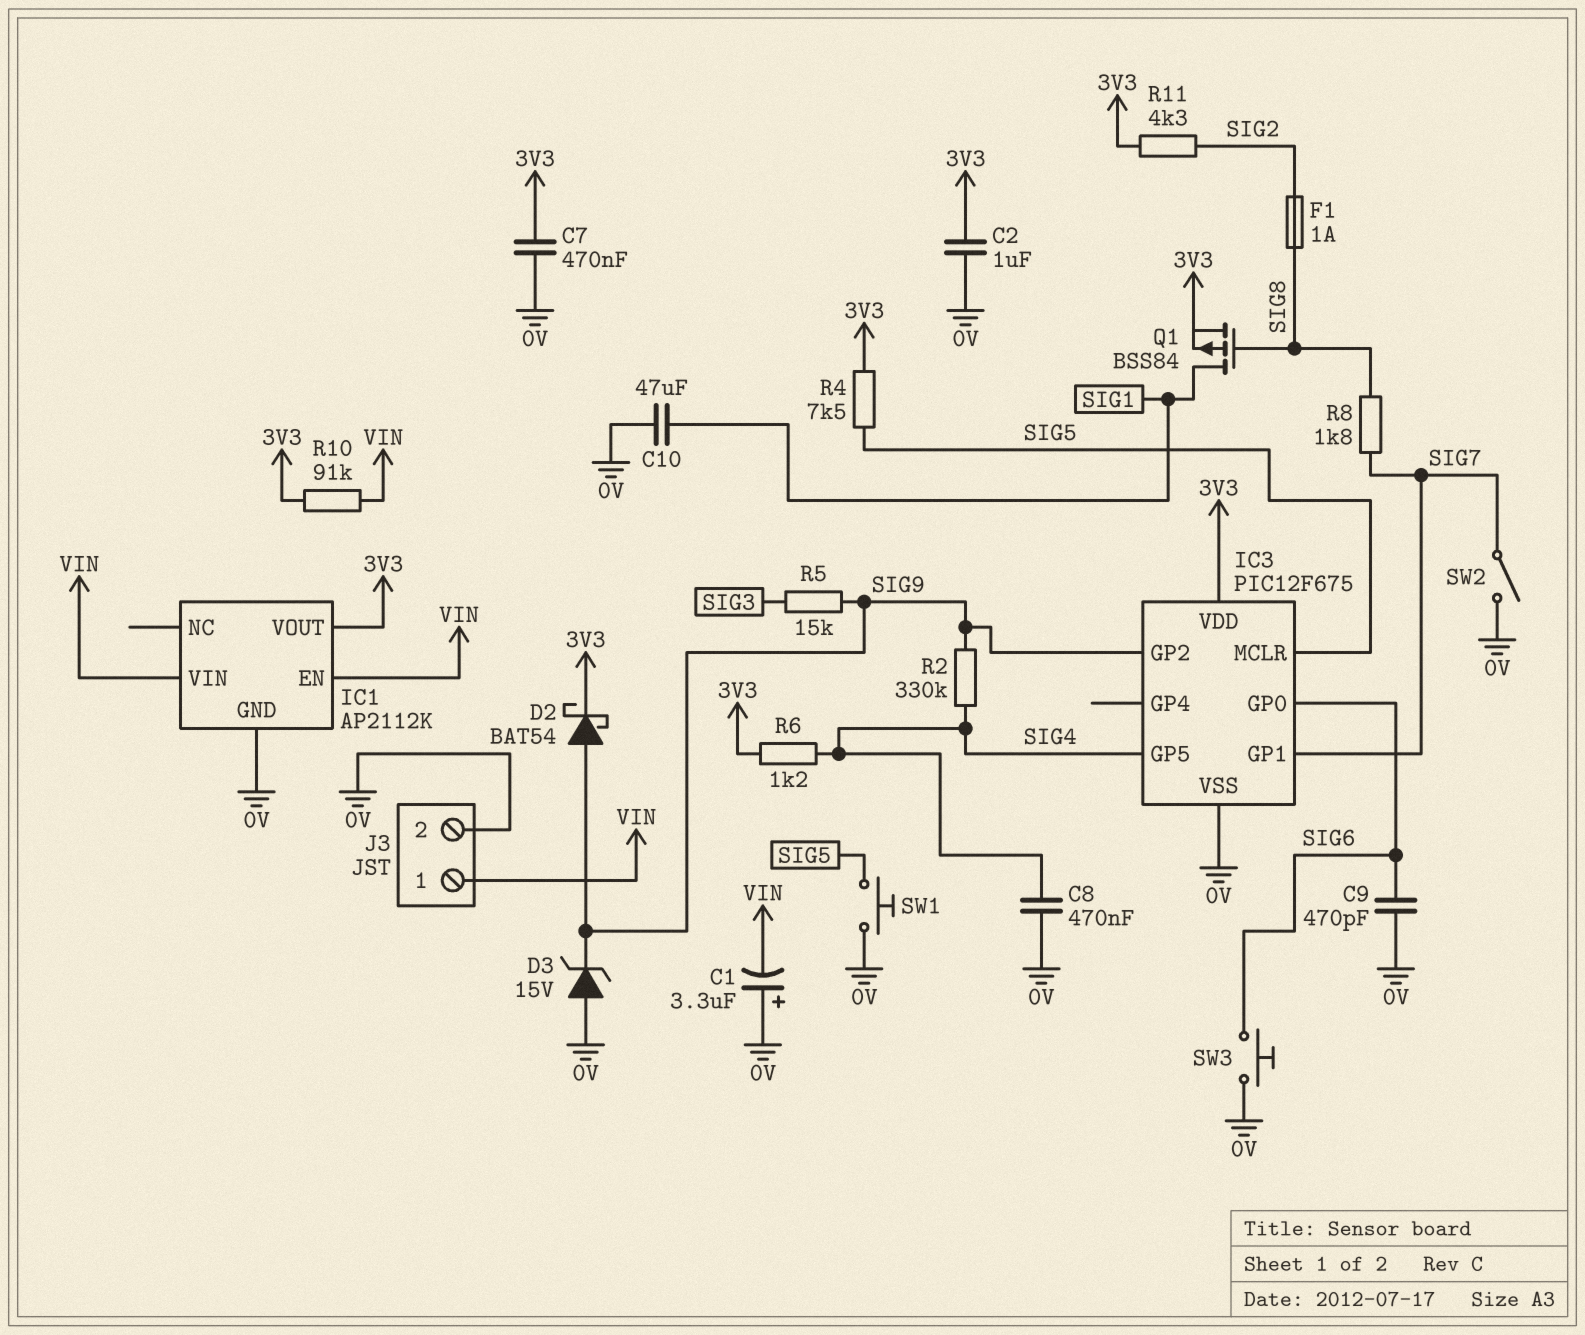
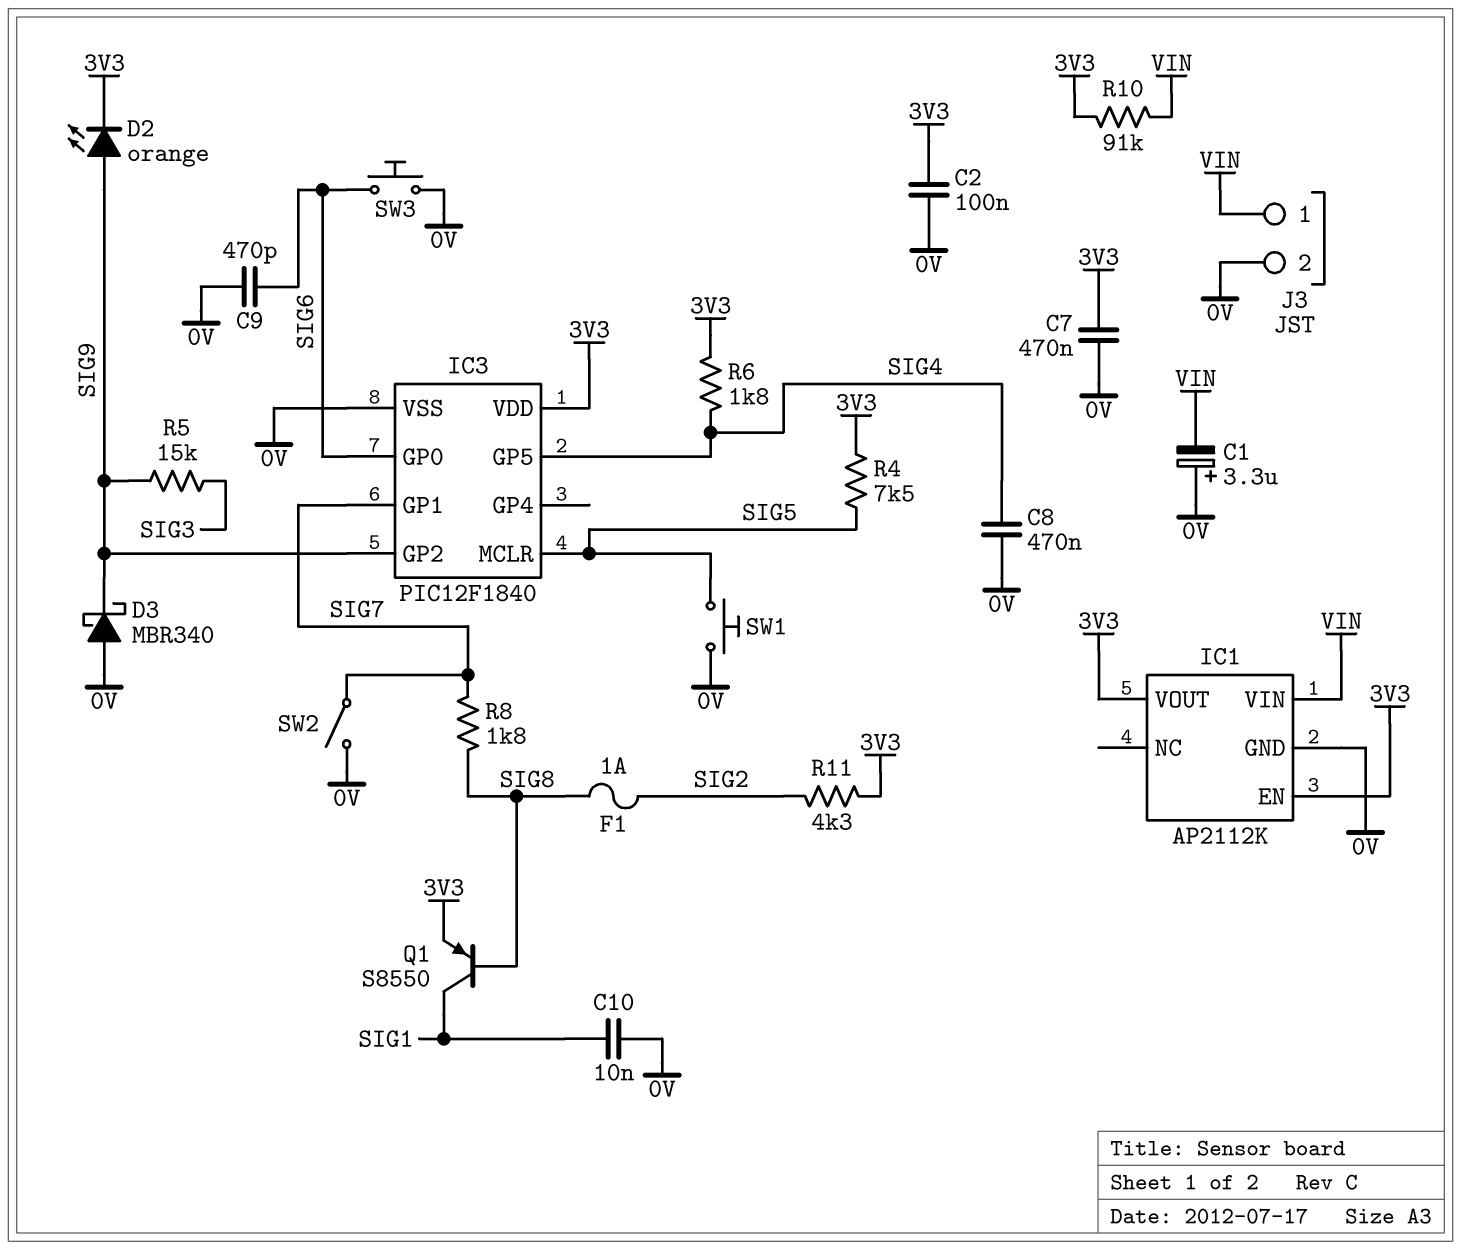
C2: 1uF (0V, 3V3) -> 100nF (0V, 3V3)
C10: 47uF (0V, SIG1) -> 10nF (0V, SIG1)
D2: schottky BAT54 (A SIG9, K 3V3) -> LED orange (A SIG9, K 3V3)
D3: zener 15V (A 0V, K SIG9) -> schottky MBR340 (A 0V, K SIG9)
IC1 pin EN: VIN -> 3V3
IC3: PIC12F675 -> PIC12F1840
Q1: PMOS BSS84 (G SIG8, D SIG1, S 3V3) -> PNP S8550 (B SIG8, C SIG1, E 3V3)
R2: 330k (SIG4, SIG9) -> none
R6: 1.2k (3V3, SIG4) -> 1.8k (3V3, SIG4)

